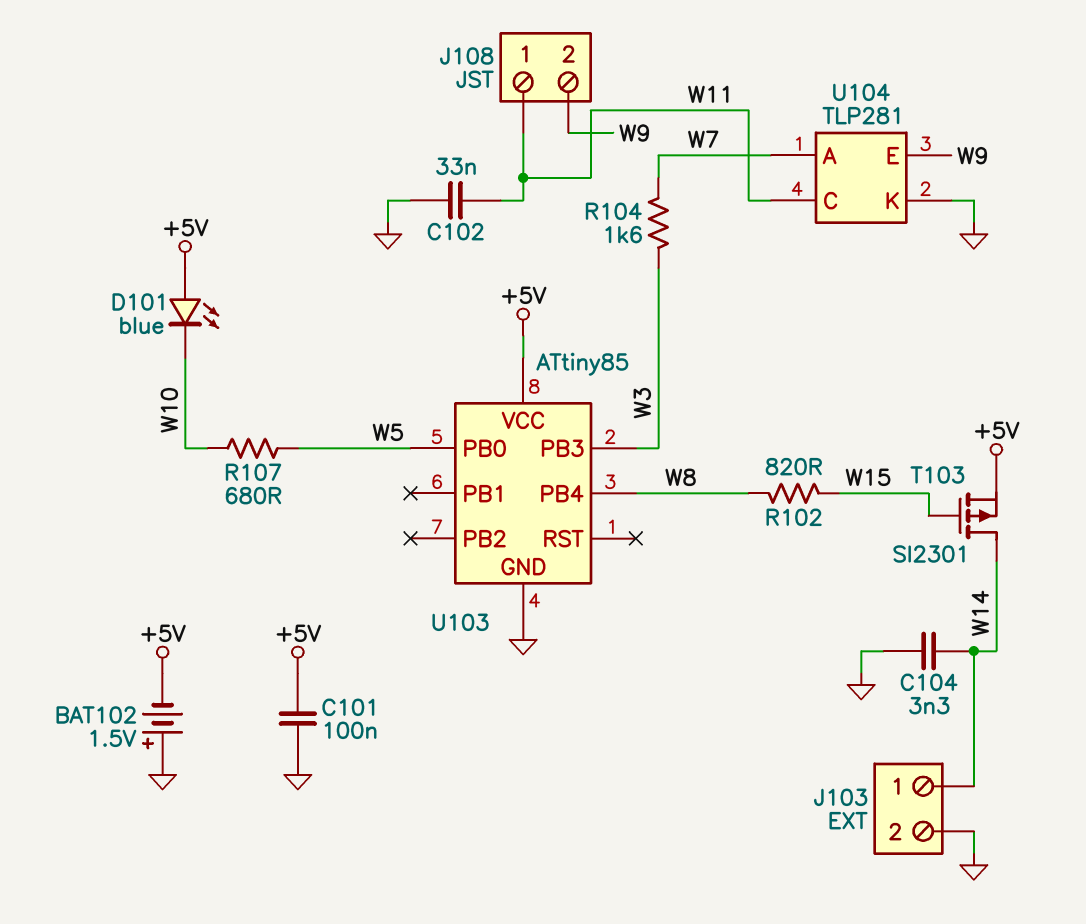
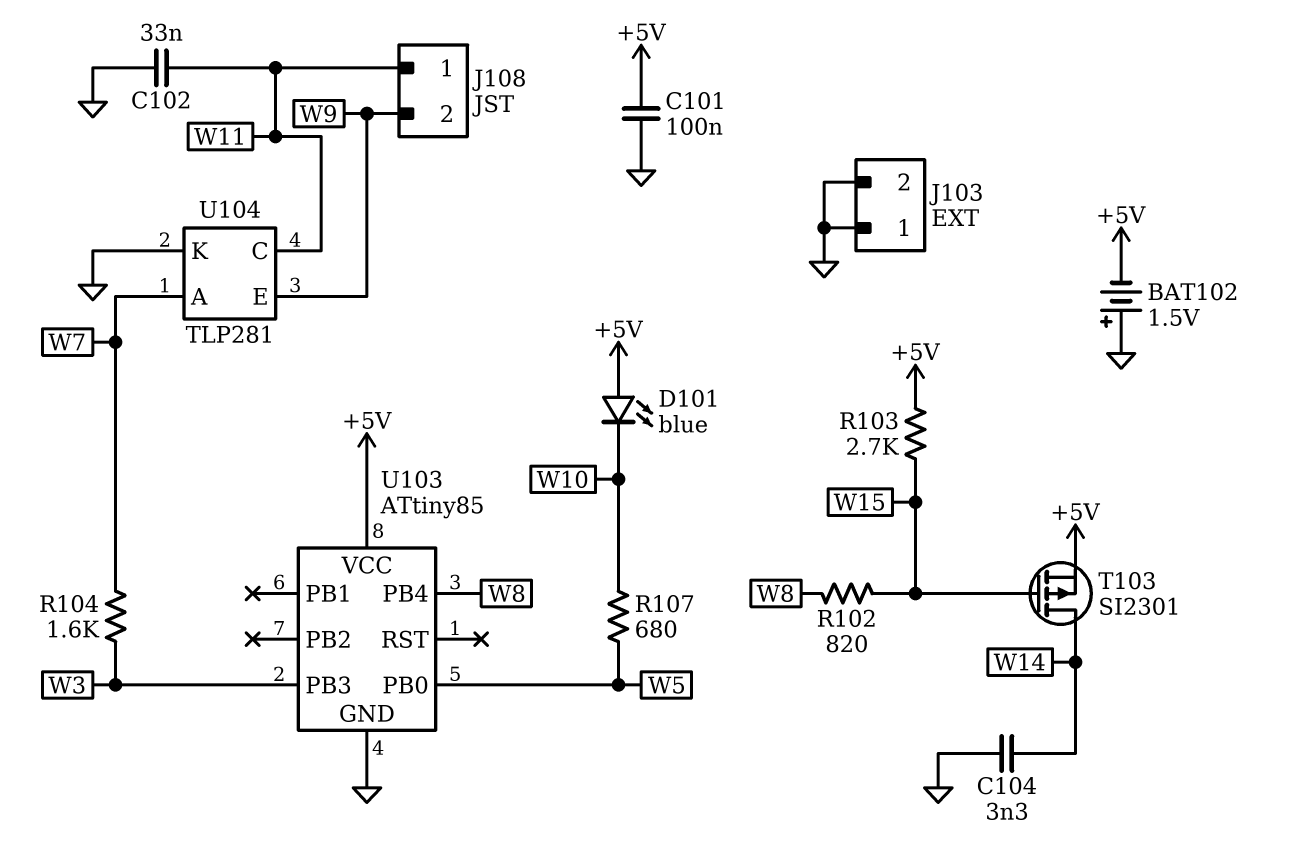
J103 pin 1: W14 -> GND
R103: none -> 2.7k (+5V, W15)

